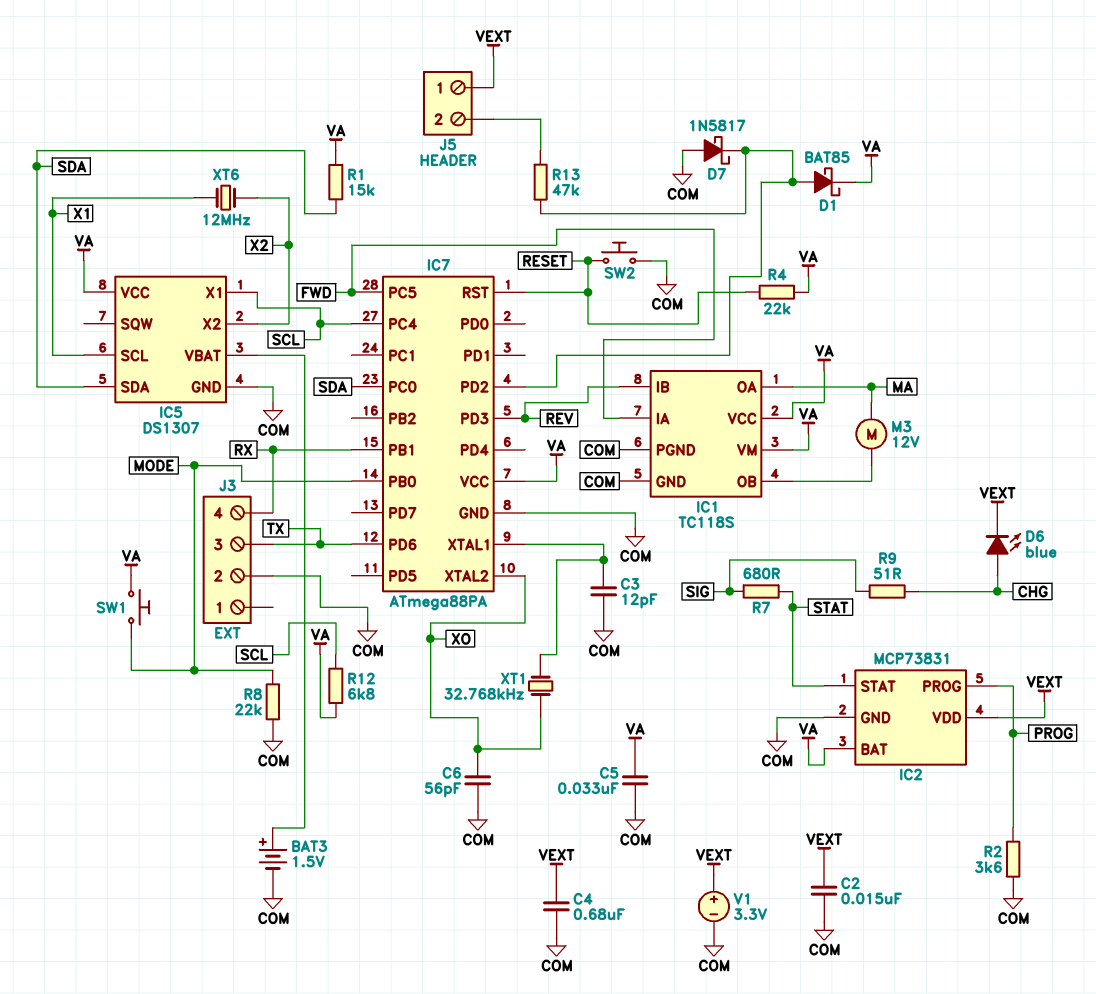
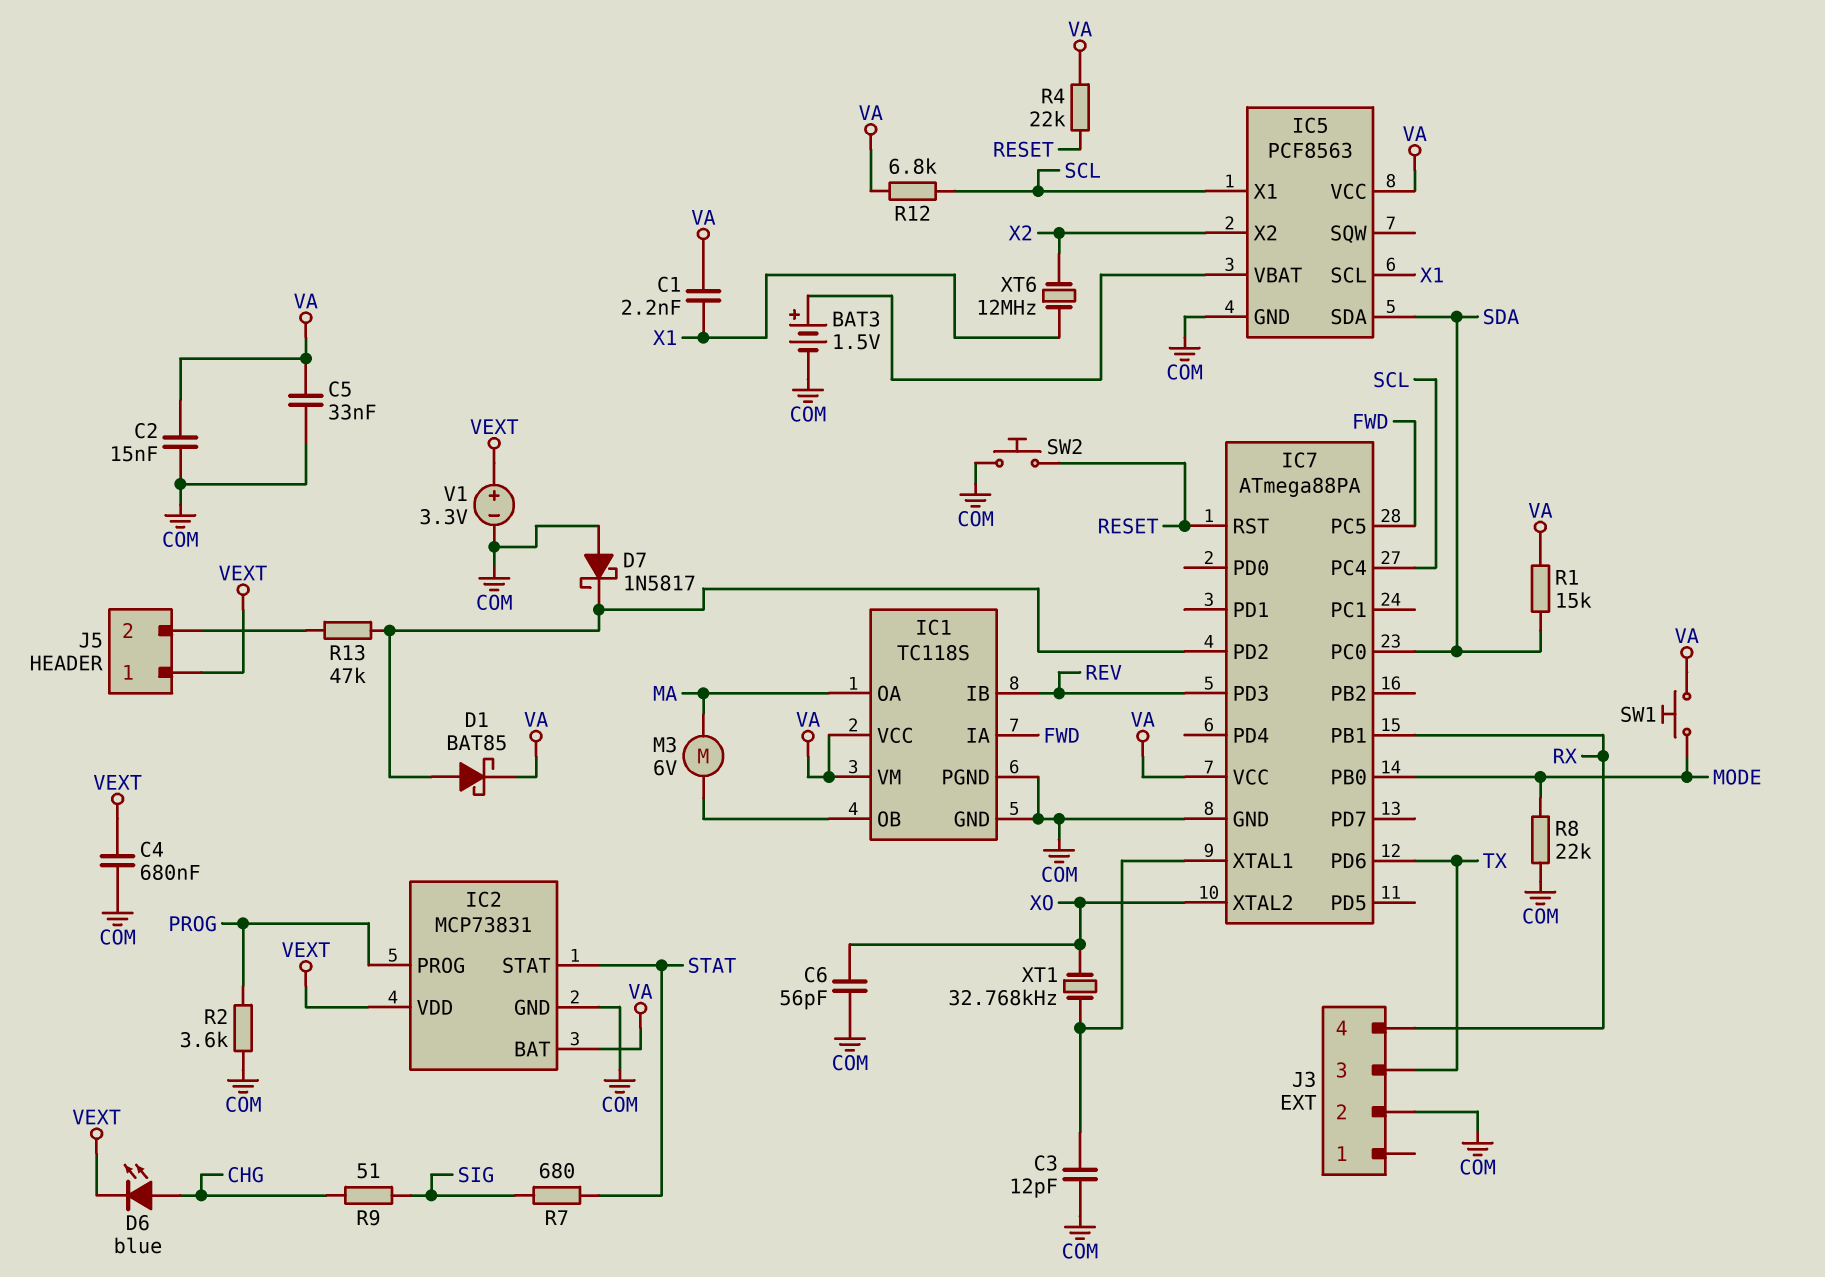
C1: none -> 2.2nF (VA, X1)
C2: 15nF (COM, VEXT) -> 15nF (COM, VA)
IC5: DS1307 -> PCF8563
M3: motor 12V (IC1/OB, MA) -> motor 6V (IC1/OB, MA)

